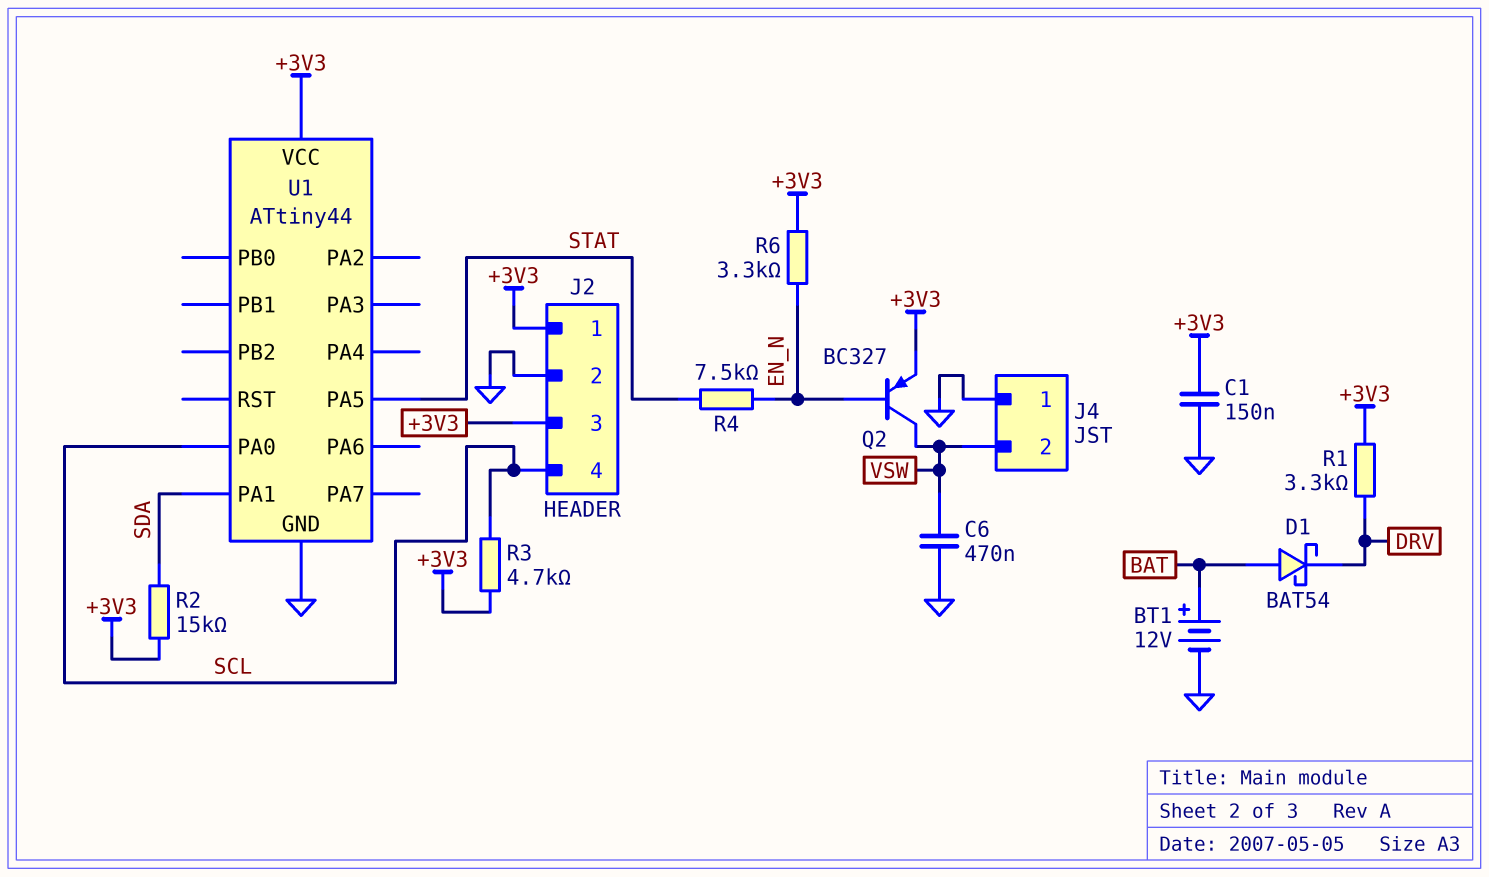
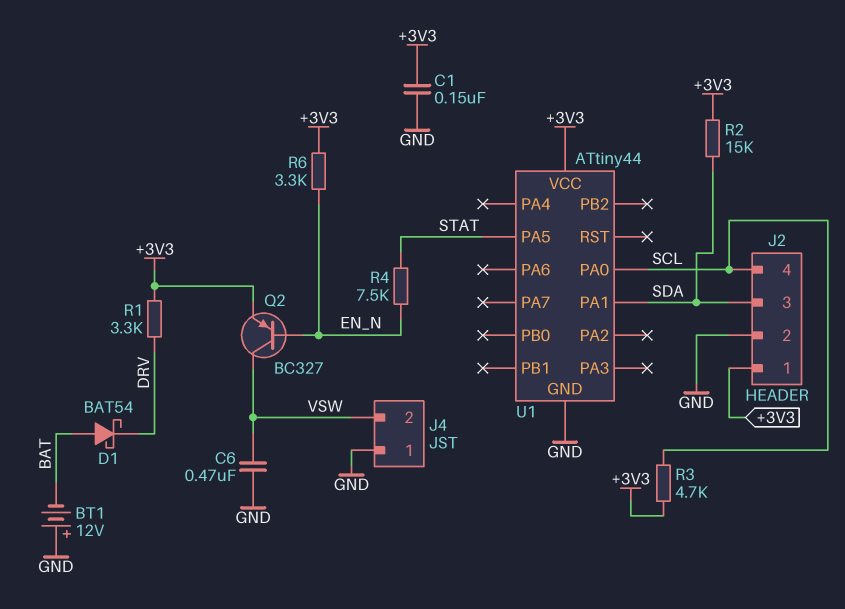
BT1: 12V (plus BAT, minus GND) -> 12V (plus GND, minus BAT)
J2 pin 3: +3V3 -> SDA

